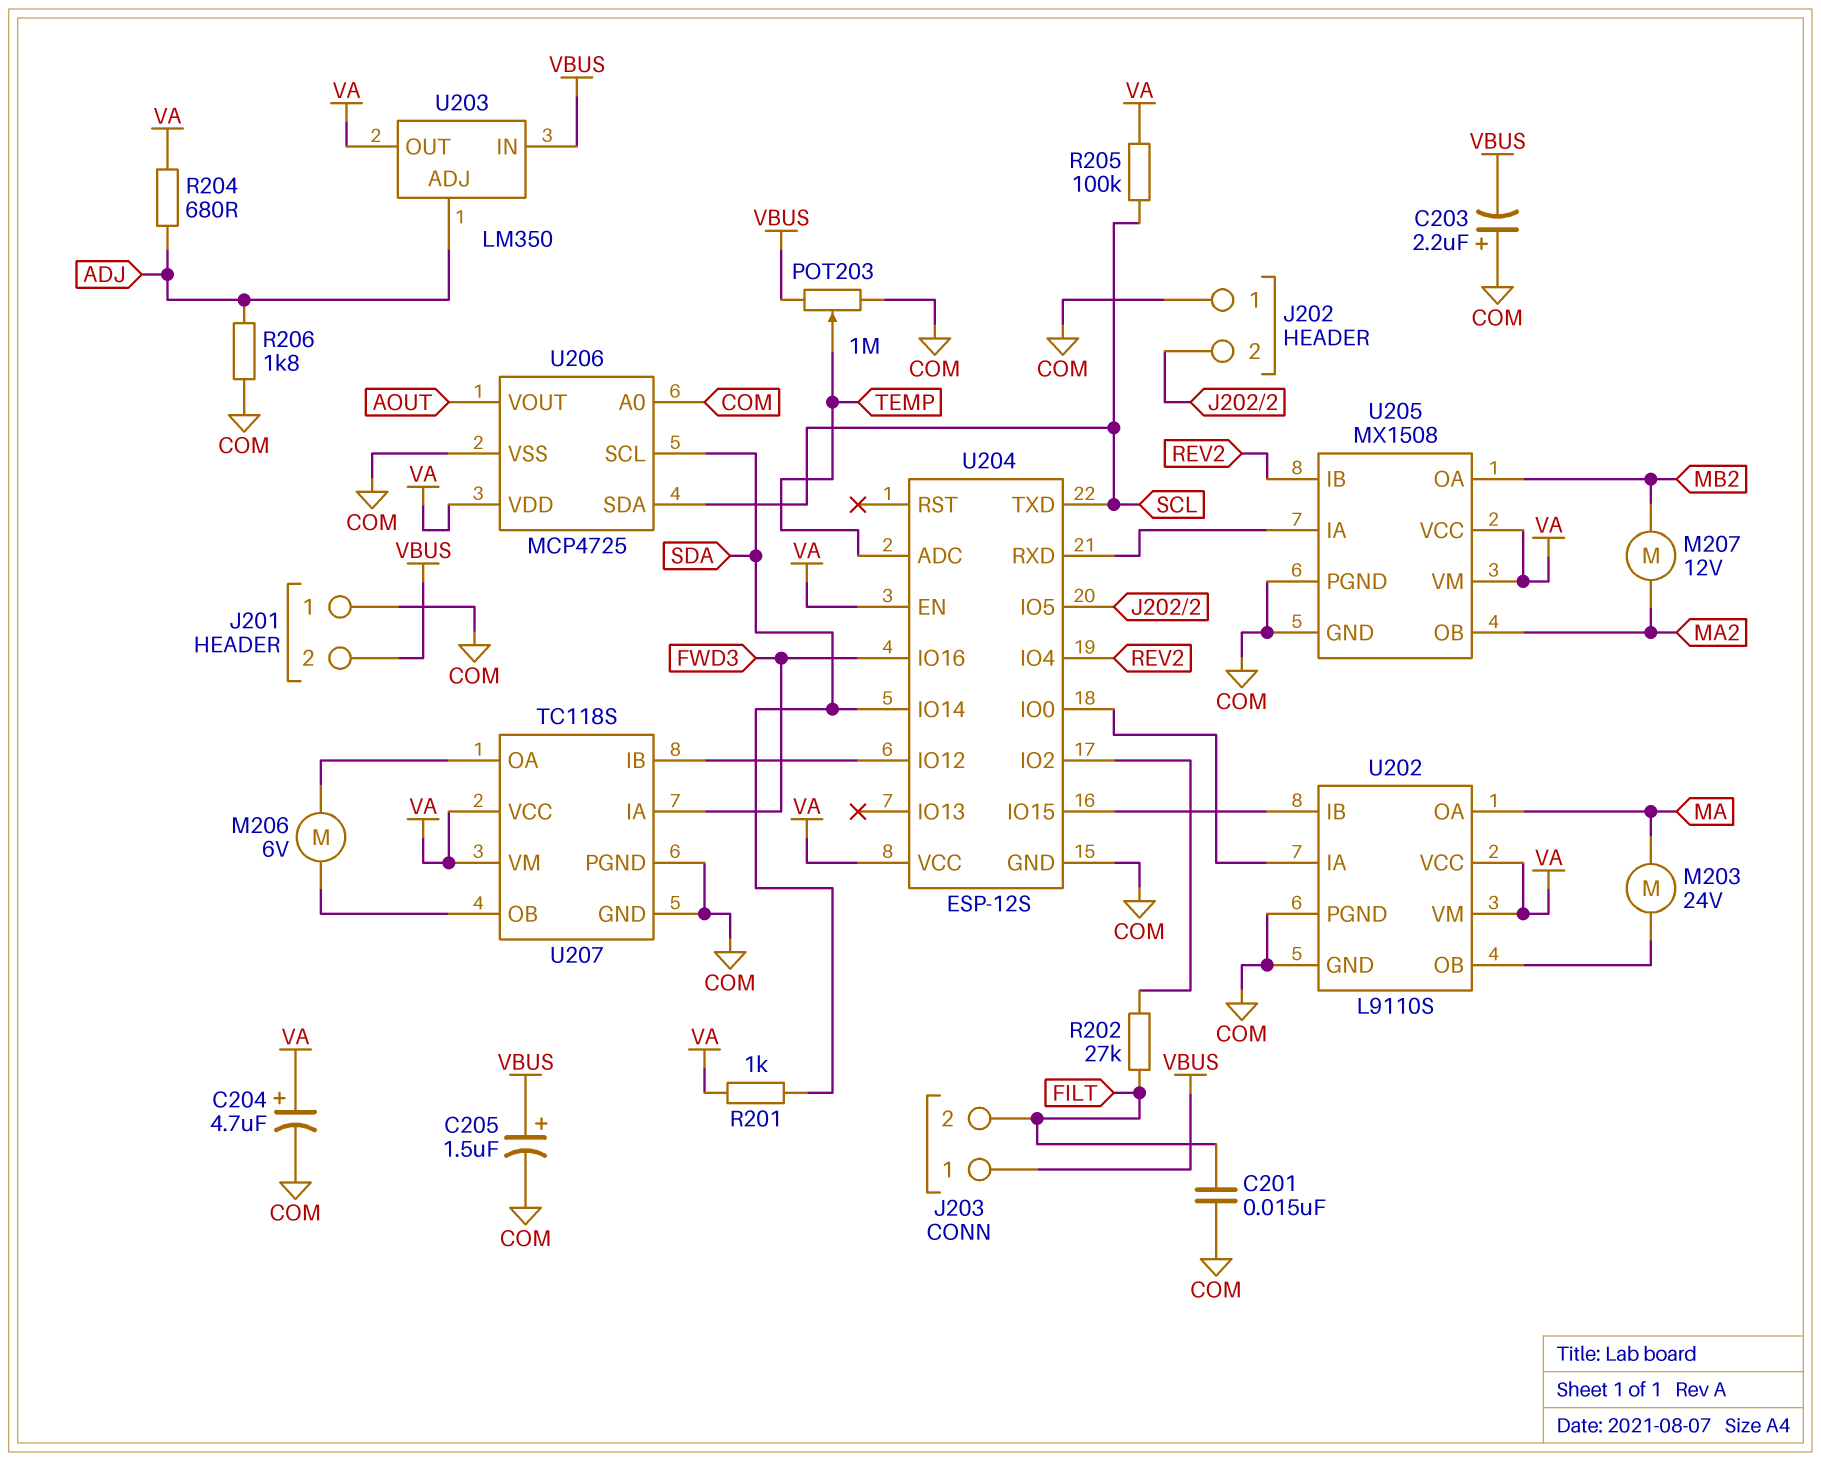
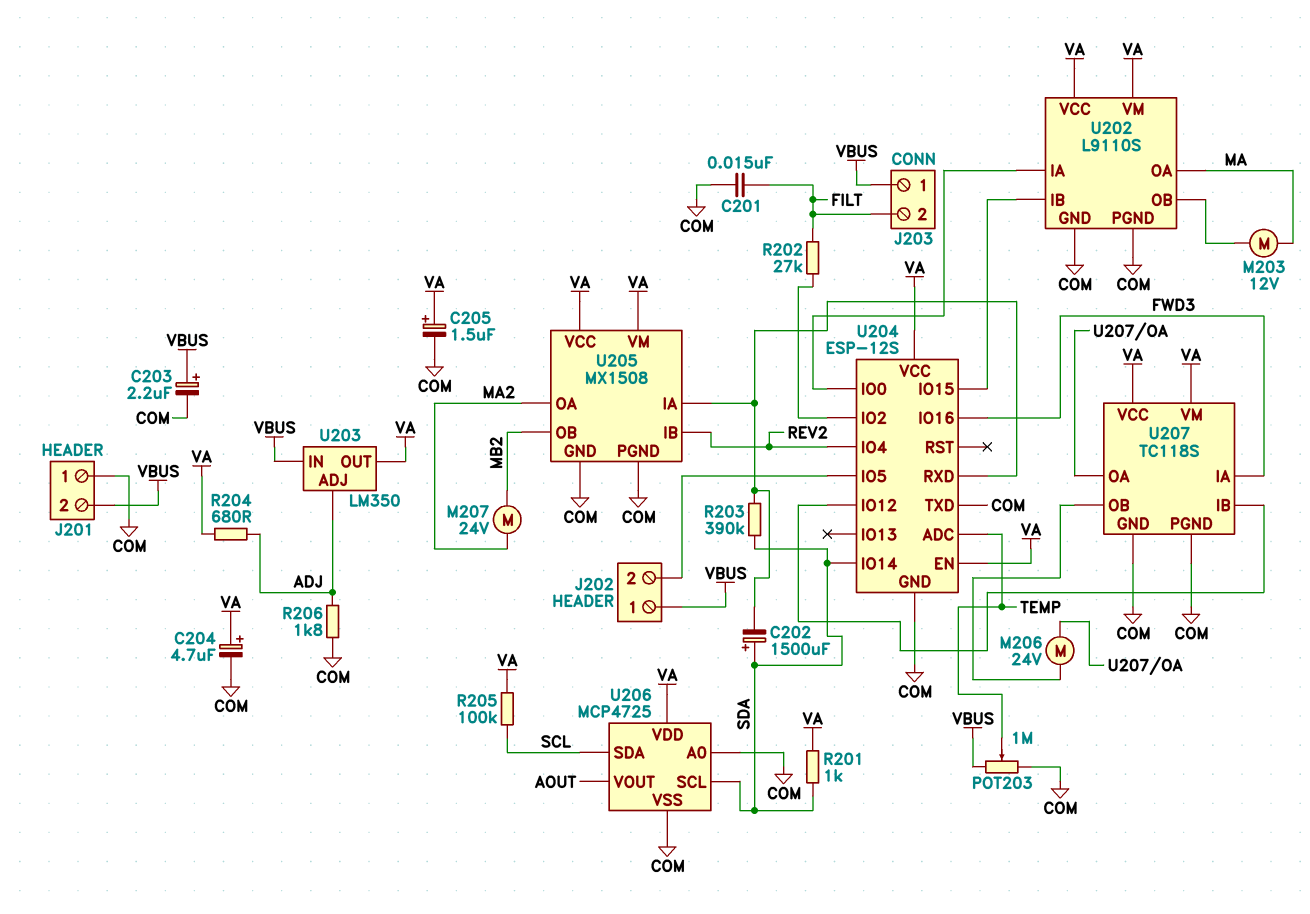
C202: none -> 1500uF (plus SDA, minus U204/RXD)
C203: 2.2uF (plus COM, minus VBUS) -> 2.2uF (plus VBUS, minus COM)
C205: 1.5uF (plus VBUS, minus COM) -> 1.5uF (plus VA, minus COM)
J202 pin 1: COM -> VBUS
M203: motor 24V (MA, U202/OB) -> motor 12V (MA, U202/OB)
M206: motor 6V (U207/OA, U207/OB) -> motor 24V (U207/OA, U207/OB)
M207: motor 12V (MA2, MB2) -> motor 24V (MA2, MB2)
R203: none -> 390k (SDA, U204/RXD)
U204 pin TXD: SCL -> COM
U205 pin OA: MB2 -> MA2
U205 pin OB: MA2 -> MB2

